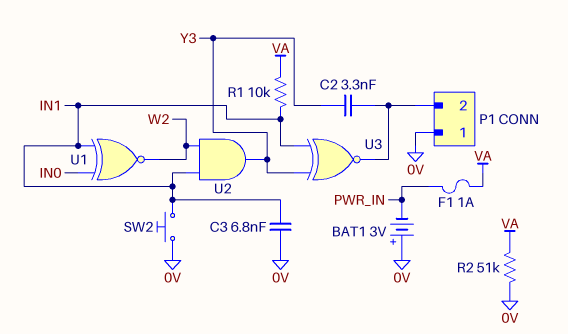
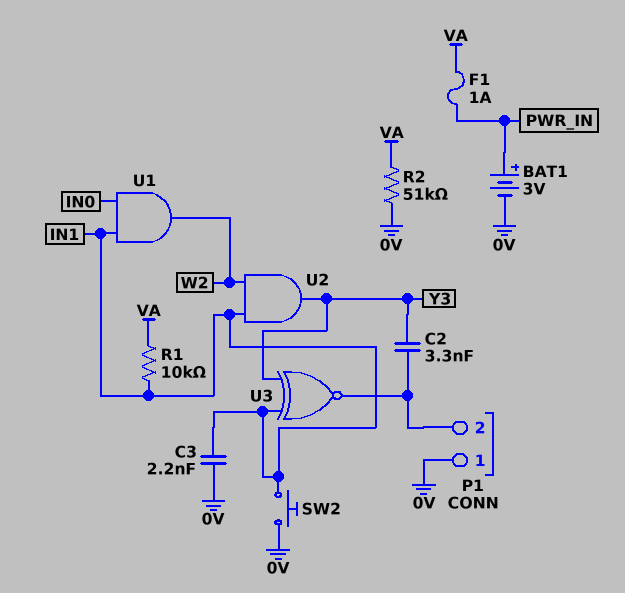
BAT1: 3V (plus 0V, minus PWR_IN) -> 3V (plus PWR_IN, minus 0V)
C3: 6.8nF (0V, IN1) -> 2.2nF (0V, IN1)
U1: XNOR (in IN0, in IN1, out W2) -> AND (in IN0, in IN1, out W2)

